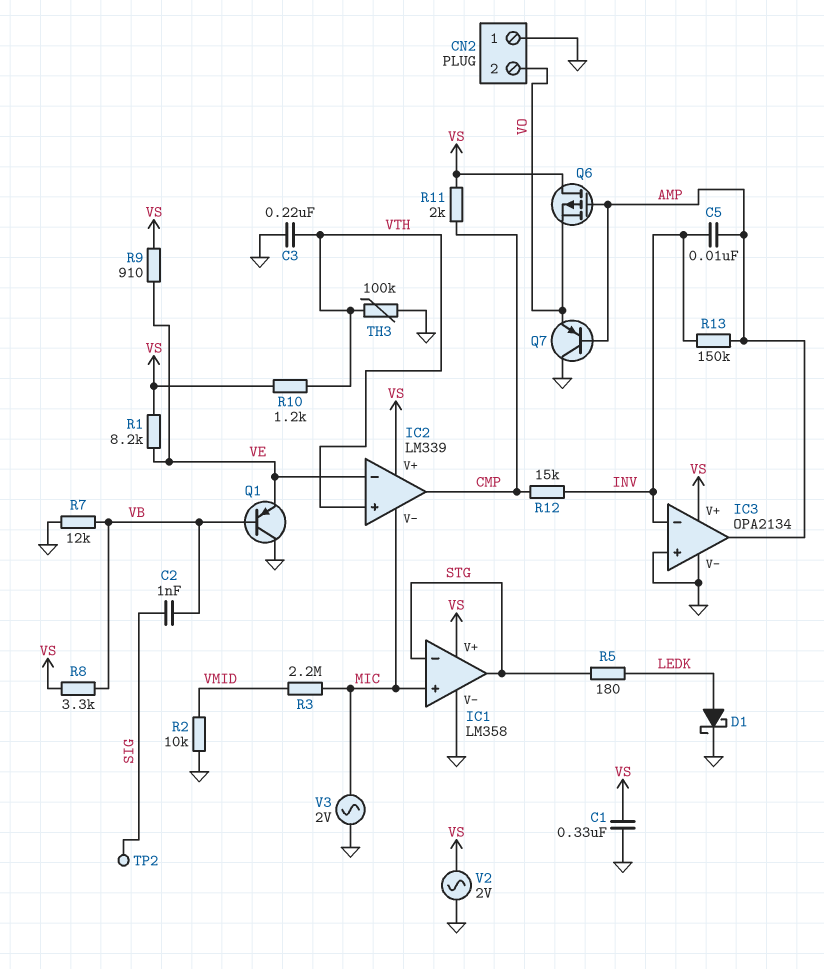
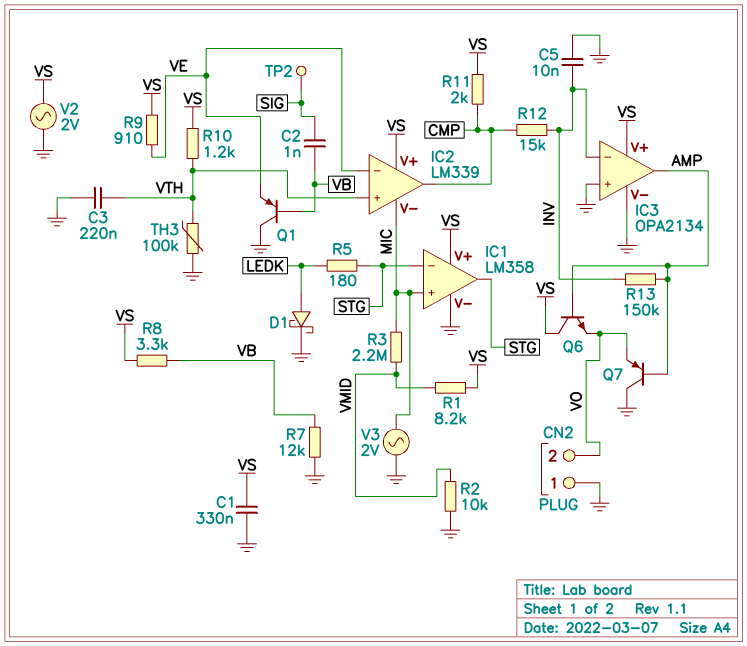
C5: 10nF (AMP, INV) -> 10nF (GND, INV)
Q6: PMOS (G AMP, D VS, S VO) -> NPN (B AMP, C VS, E VO)
R1: 8.2k (VE, VS) -> 8.2k (VMID, VS)

